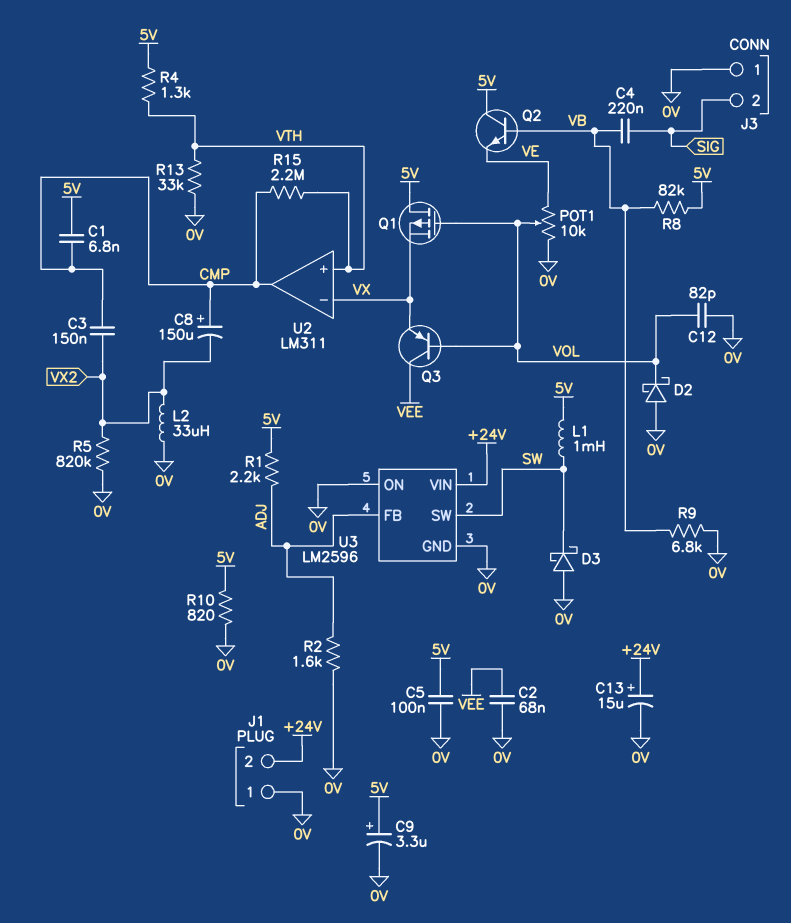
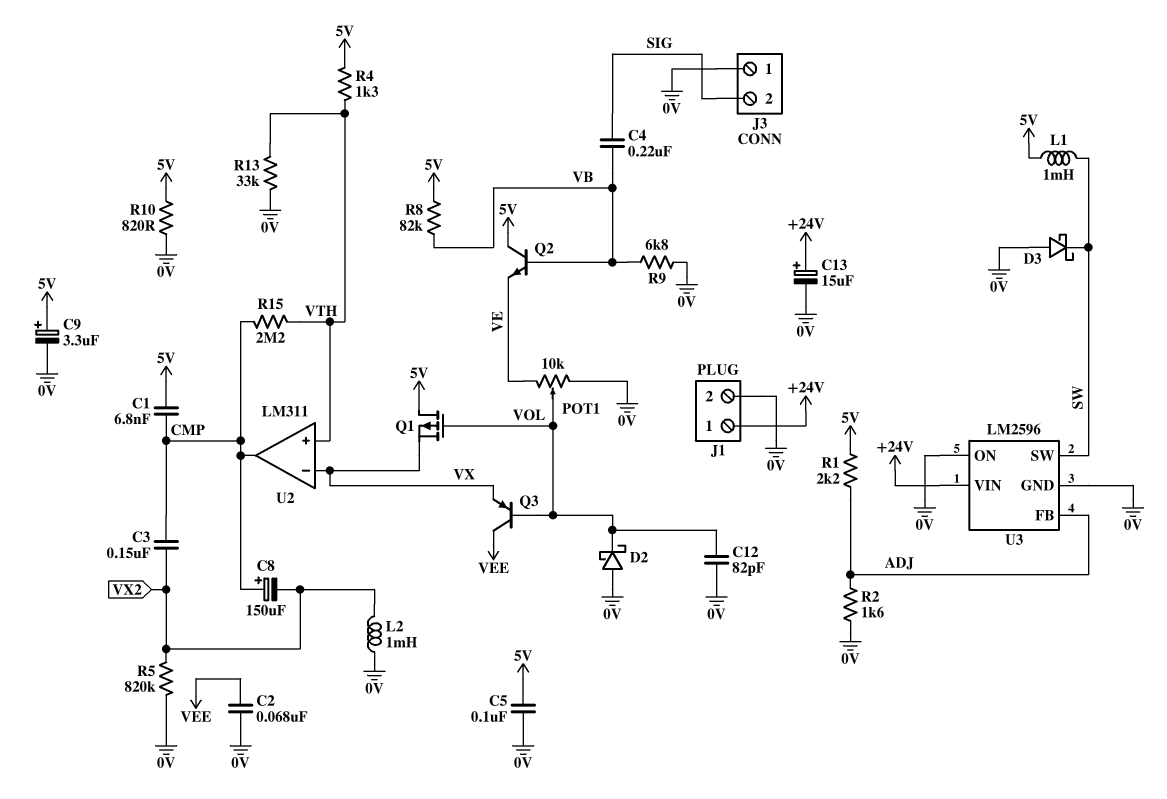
J1 pin 1: 0V -> +24V
J1 pin 2: +24V -> 0V
L2: 33uH (0V, VX2) -> 1mH (0V, VX2)

